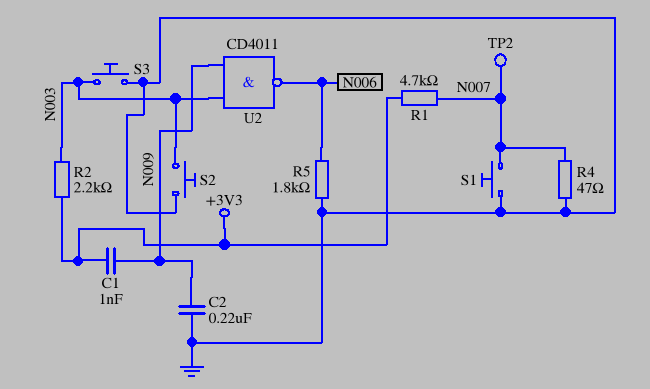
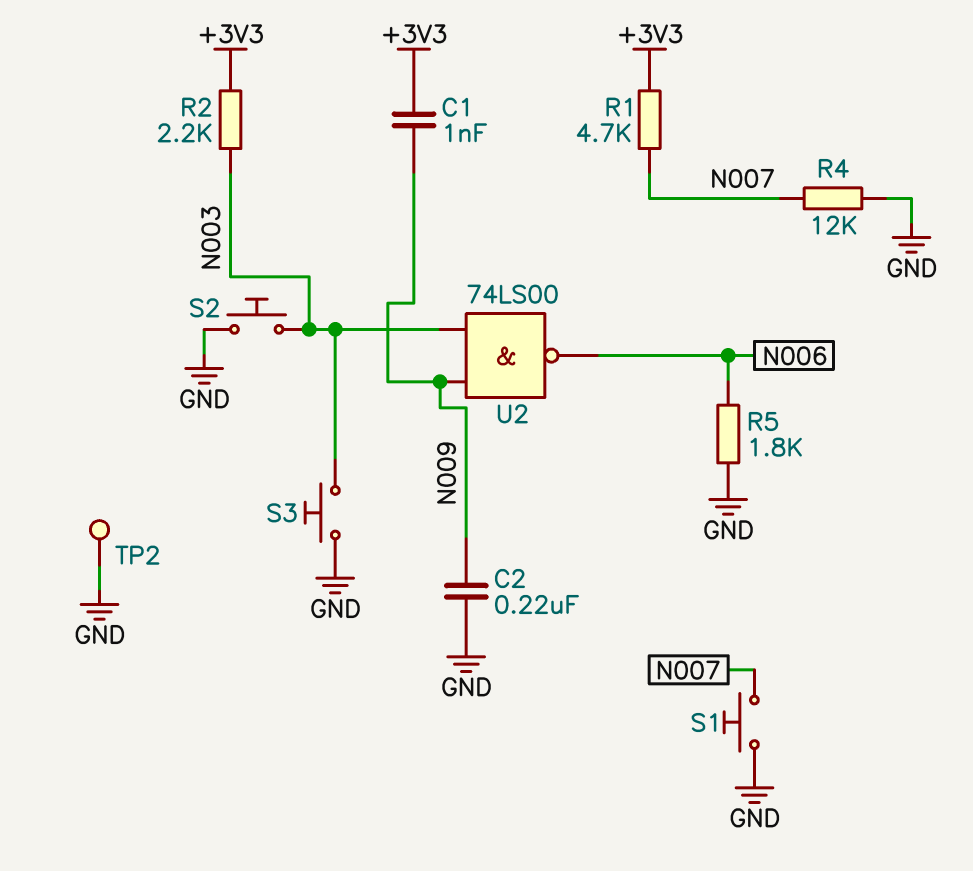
R4: 47 (GND, N007) -> 12k (GND, N007)
TP2: test point (N007) -> test point (GND)
U2: NAND CD4011 (in N003, in N009, out N006) -> NAND 74LS00 (in N003, in N009, out N006)

